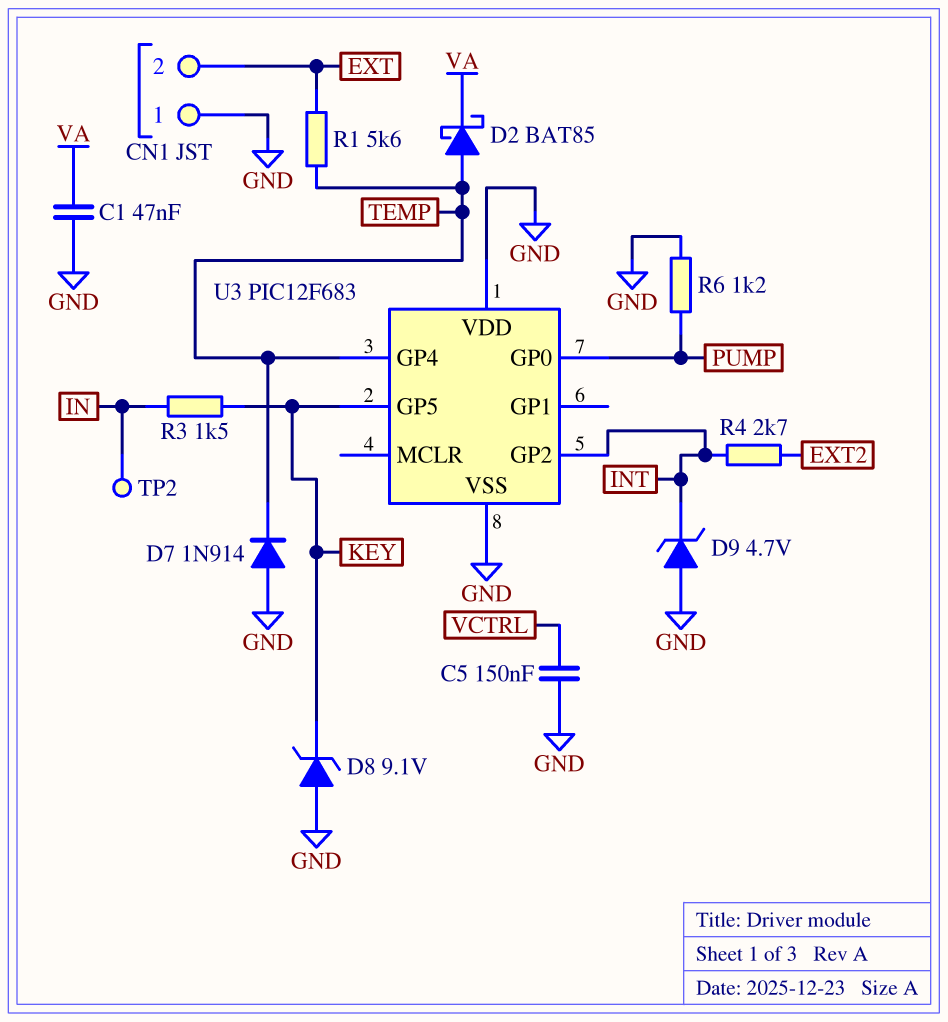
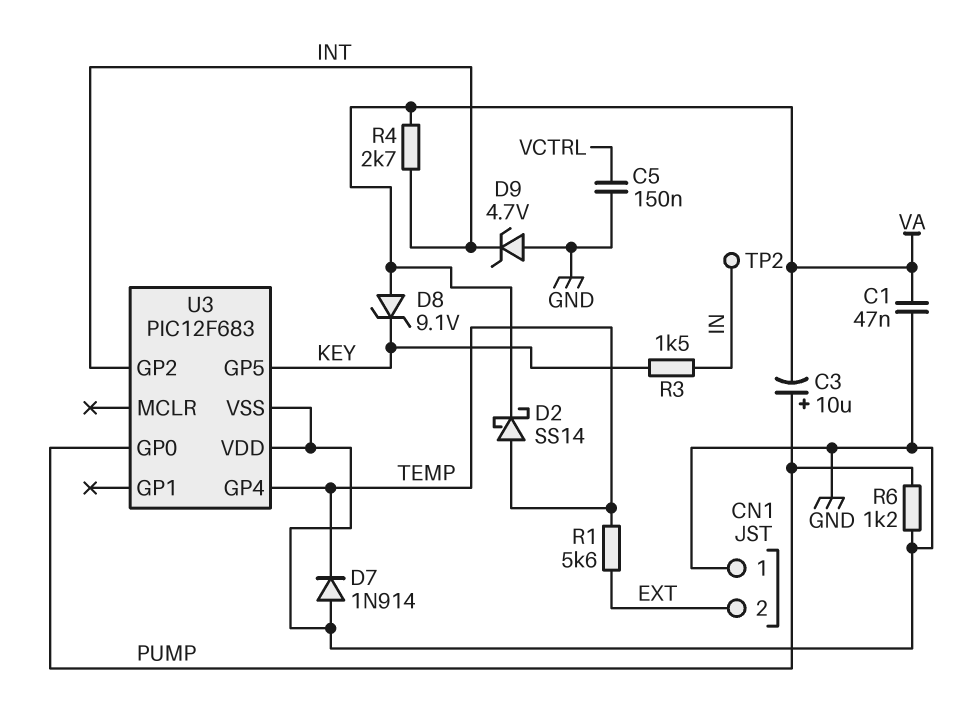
C3: none -> 10uF (plus PUMP, minus VA)
D2: schottky BAT85 (A TEMP, K VA) -> schottky SS14 (A TEMP, K VA)
D8: zener 9.1V (A GND, K KEY) -> zener 9.1V (A VA, K KEY)
R4: 2.7k (EXT2, INT) -> 2.7k (INT, VA)

